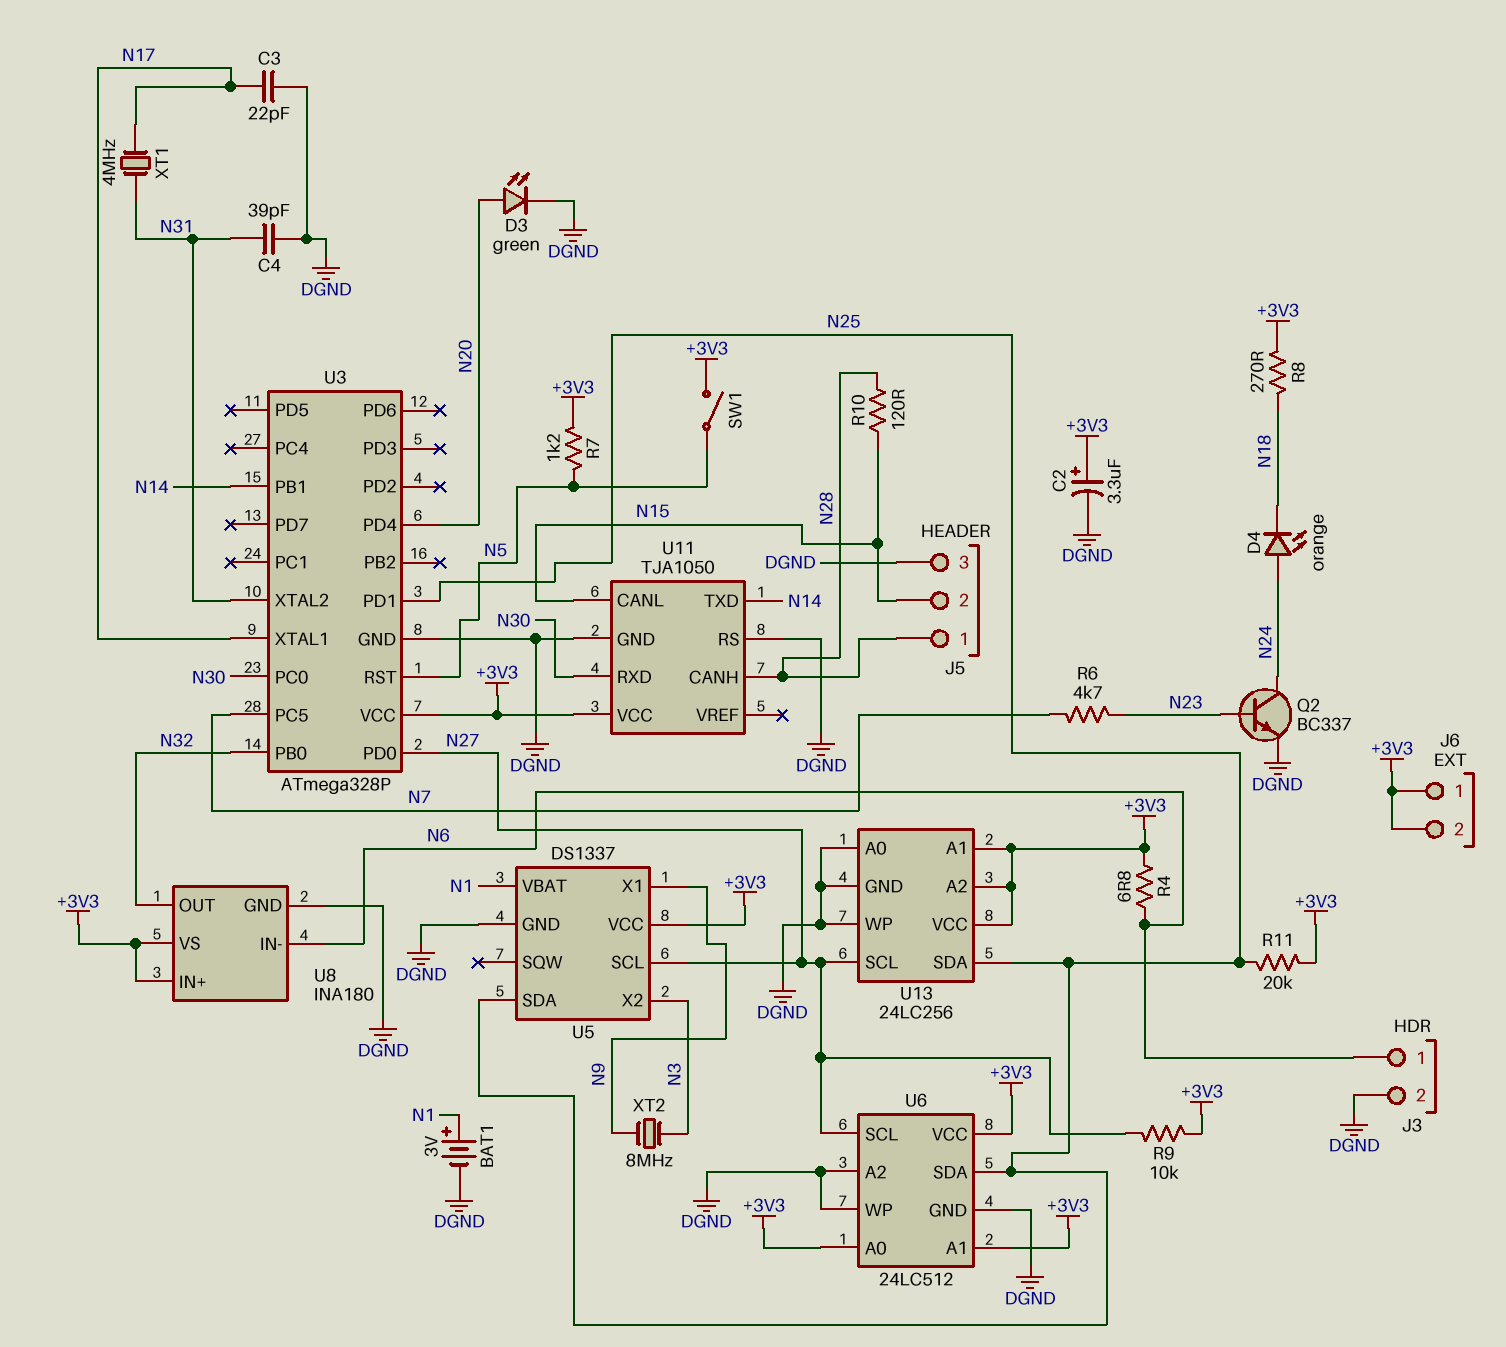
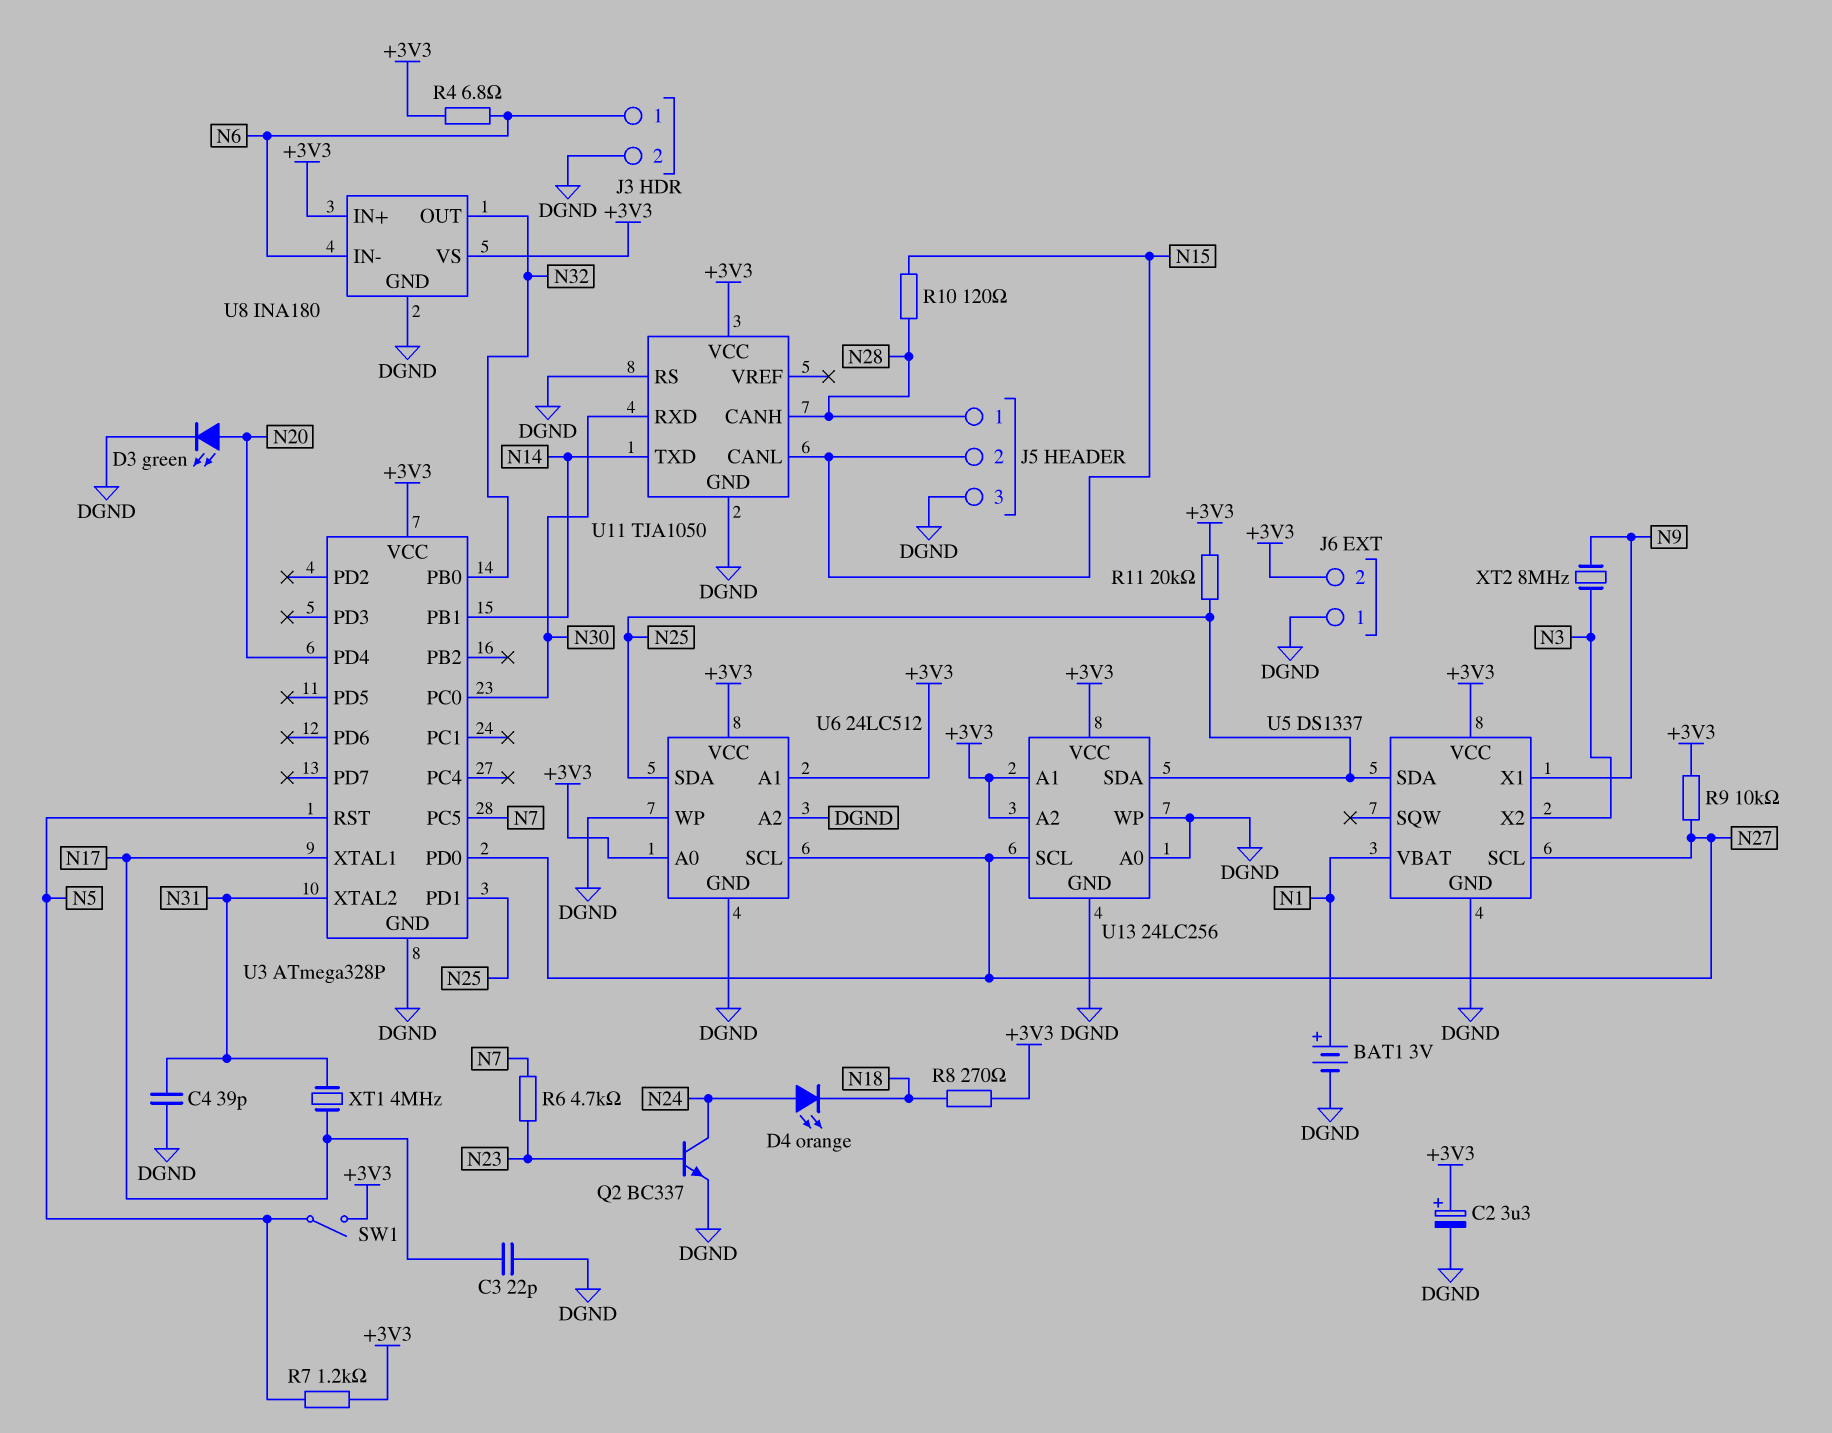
J6 pin 1: +3V3 -> DGND

